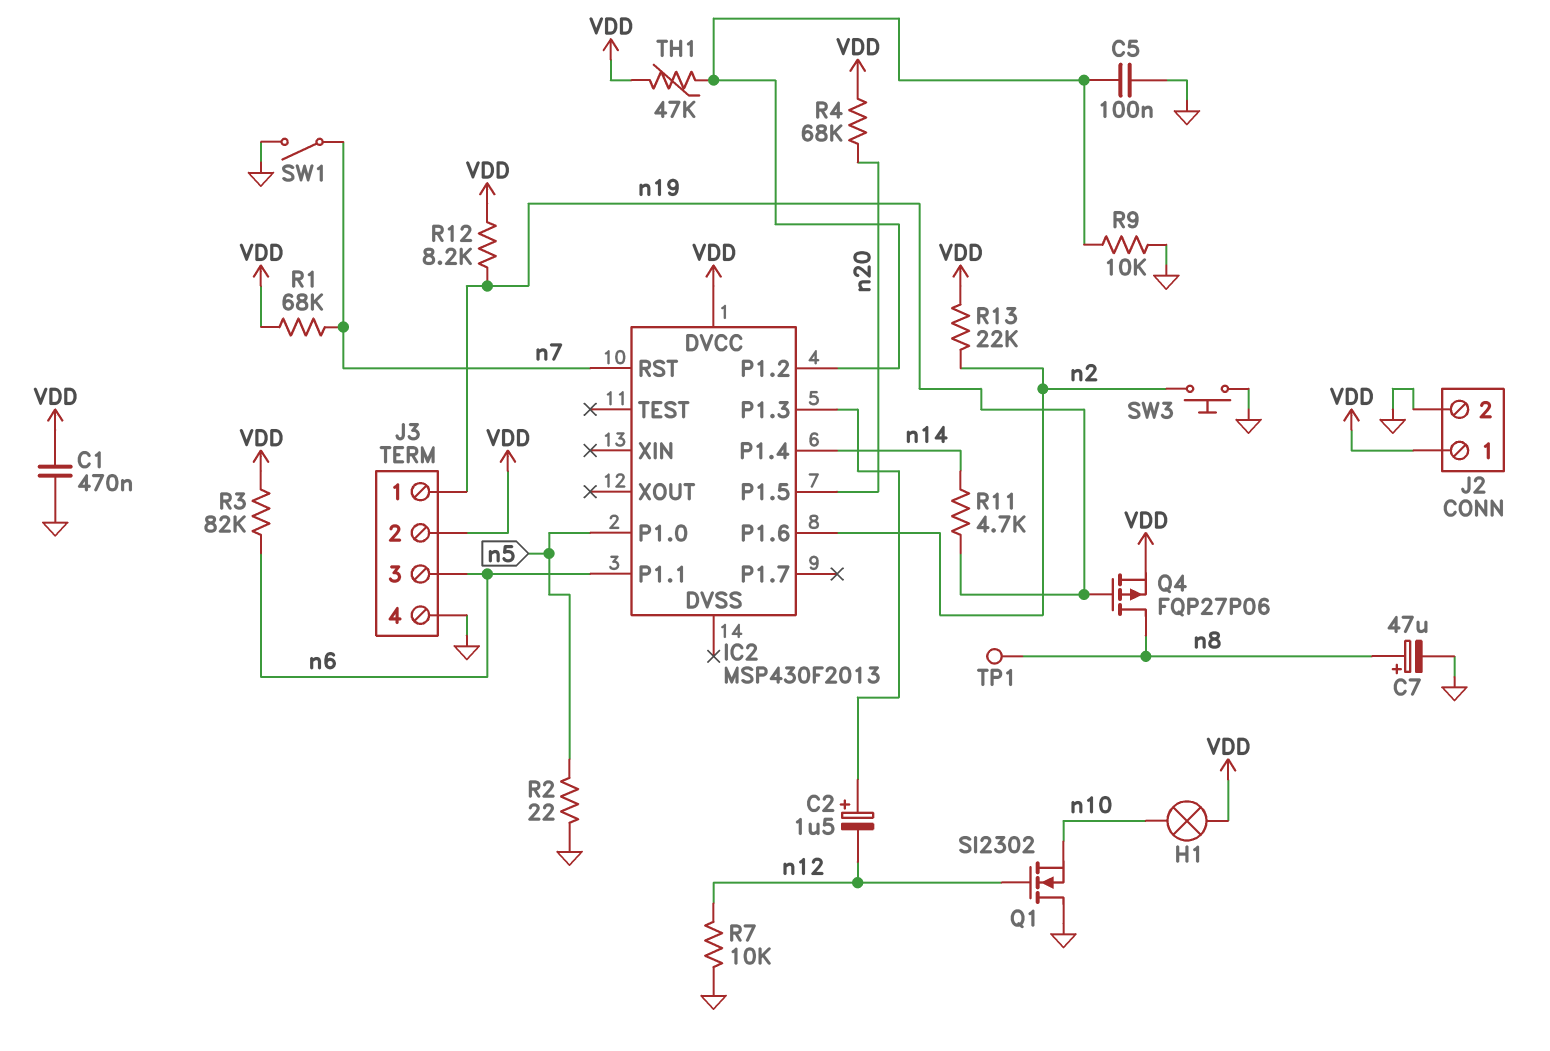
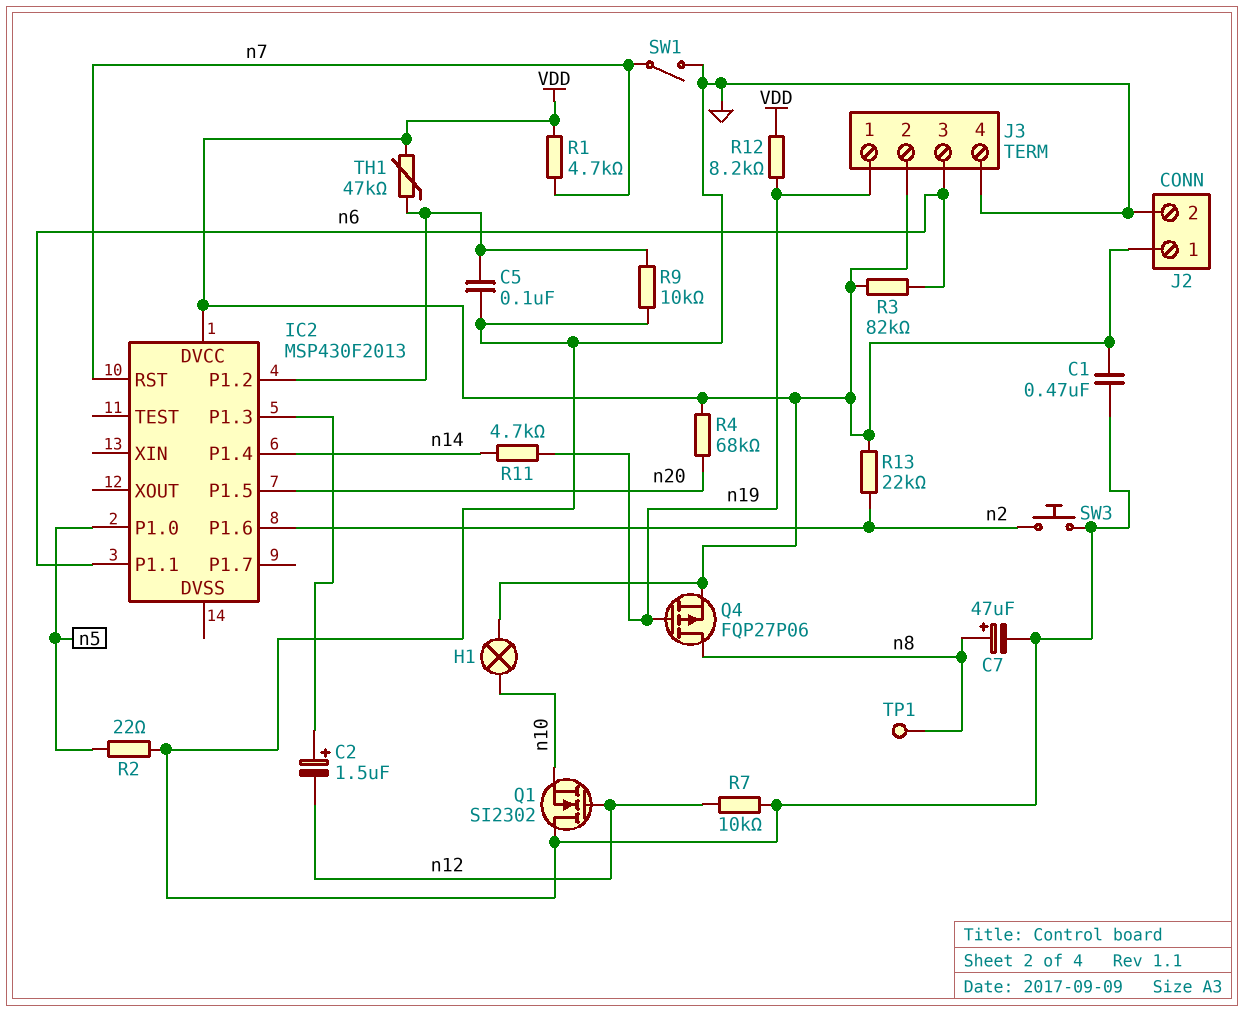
R1: 68k (VDD, n7) -> 4.7k (VDD, n7)

